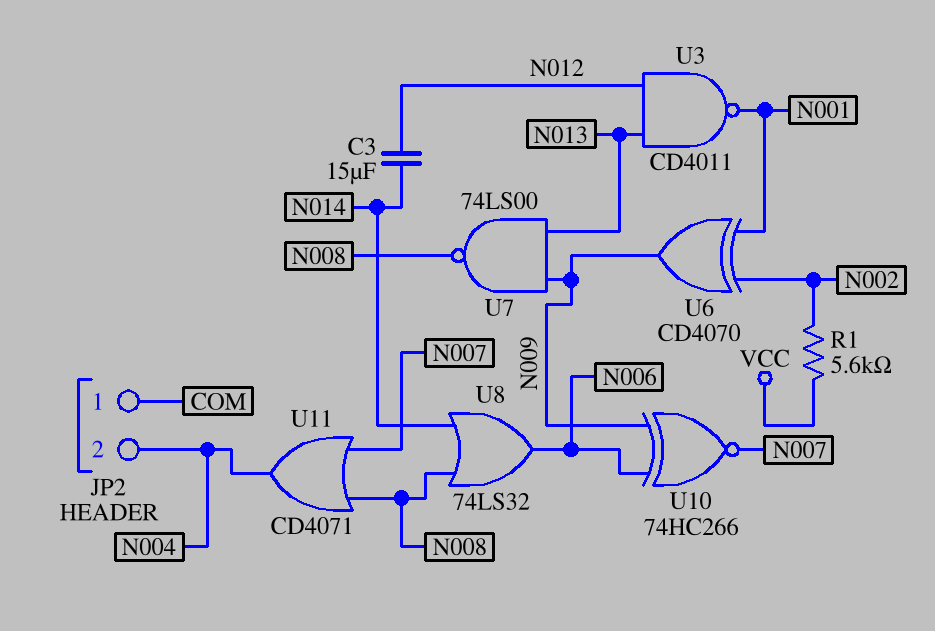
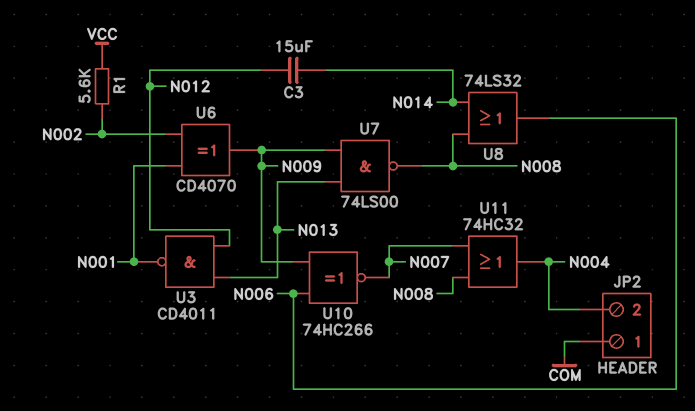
U11: OR CD4071 (in N007, in N008, out N004) -> OR 74HC32 (in N007, in N008, out N004)

